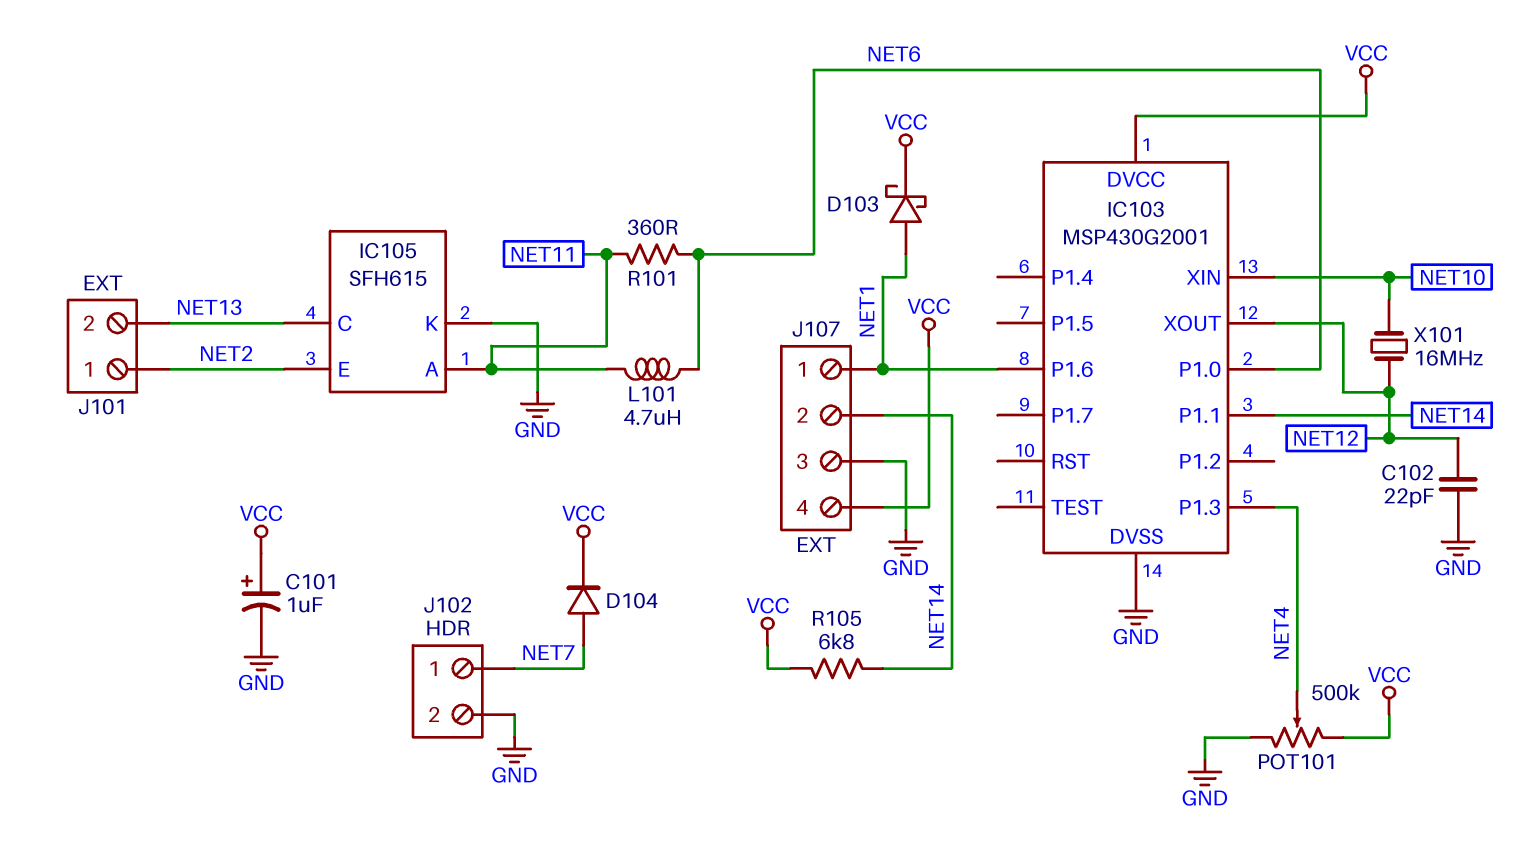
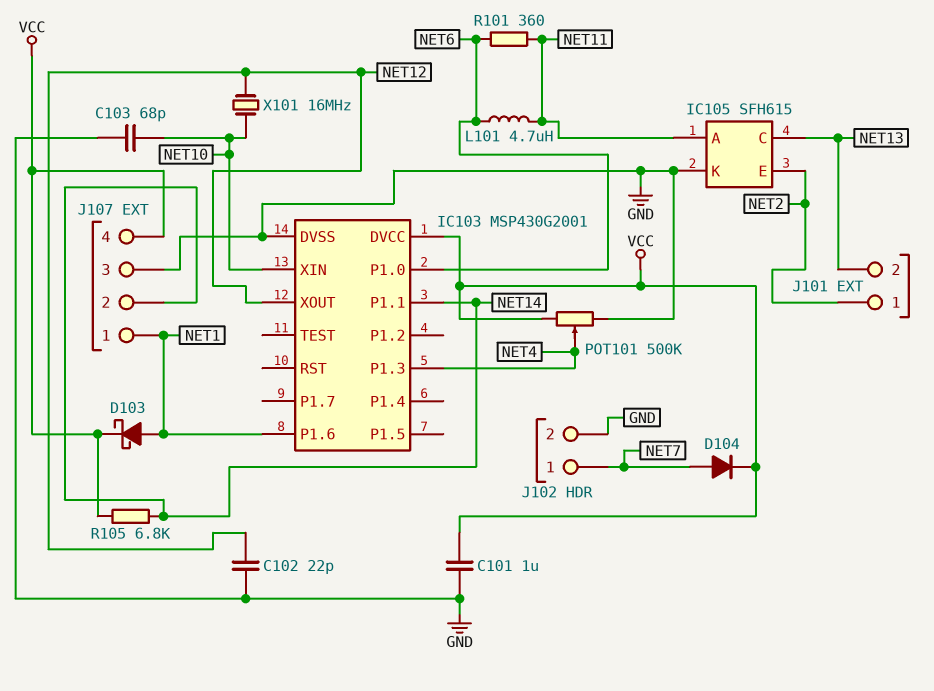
C101: 1uF (plus VCC, minus GND) -> 1uF (GND, VCC)
C103: none -> 68pF (GND, NET10)

